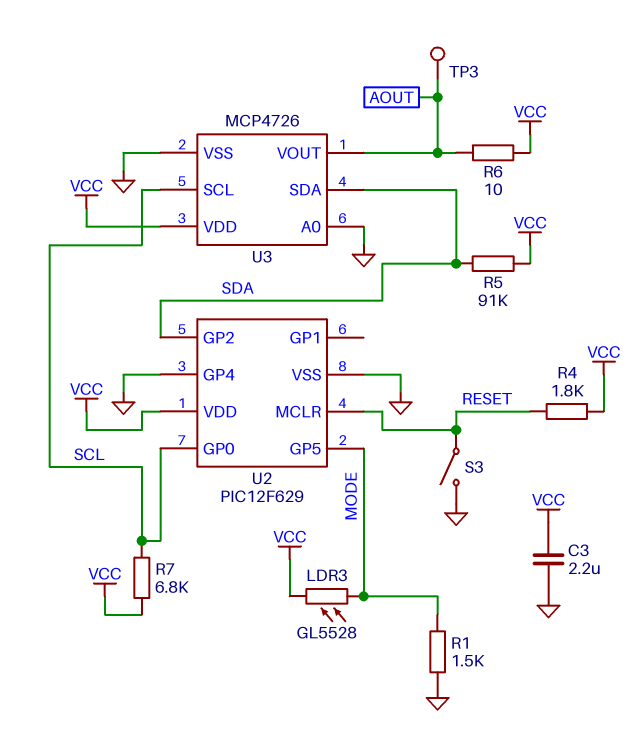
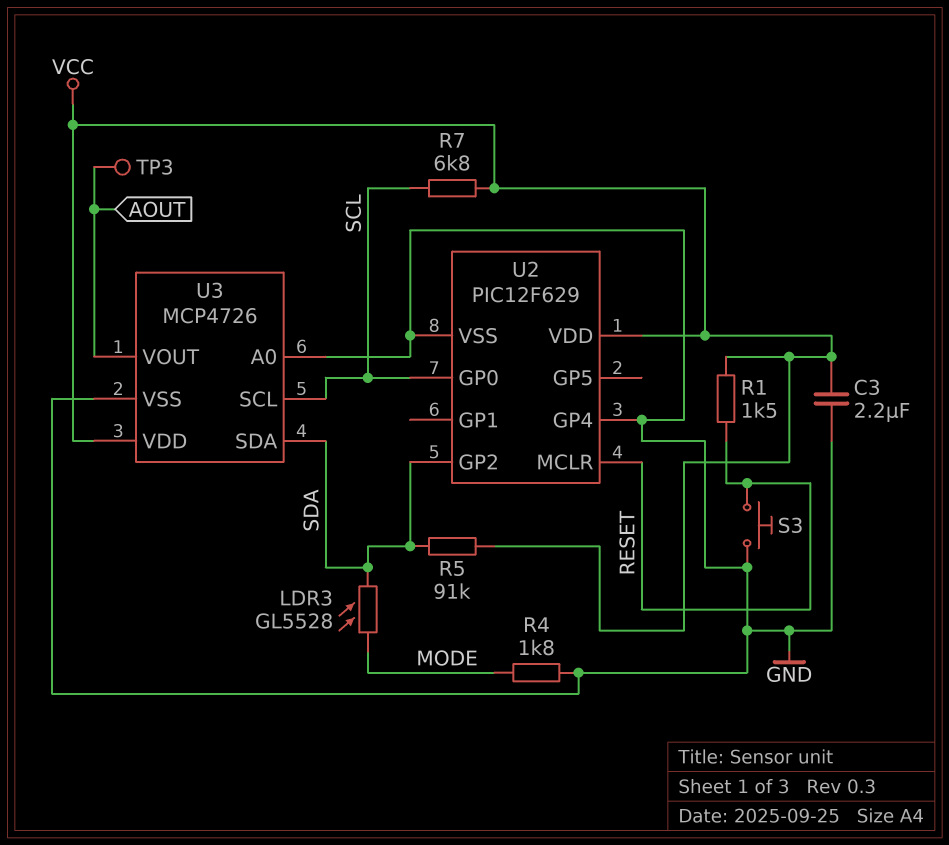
LDR3: GL5528 (MODE, VCC) -> GL5528 (MODE, SDA)
R1: 1.5k (GND, MODE) -> 1.5k (RESET, VCC)
R4: 1.8k (RESET, VCC) -> 1.8k (GND, MODE)
R6: 10 (AOUT, VCC) -> none
S3: switch (GND, RESET) -> button (GND, RESET)
U2 pin GP5: MODE -> none

